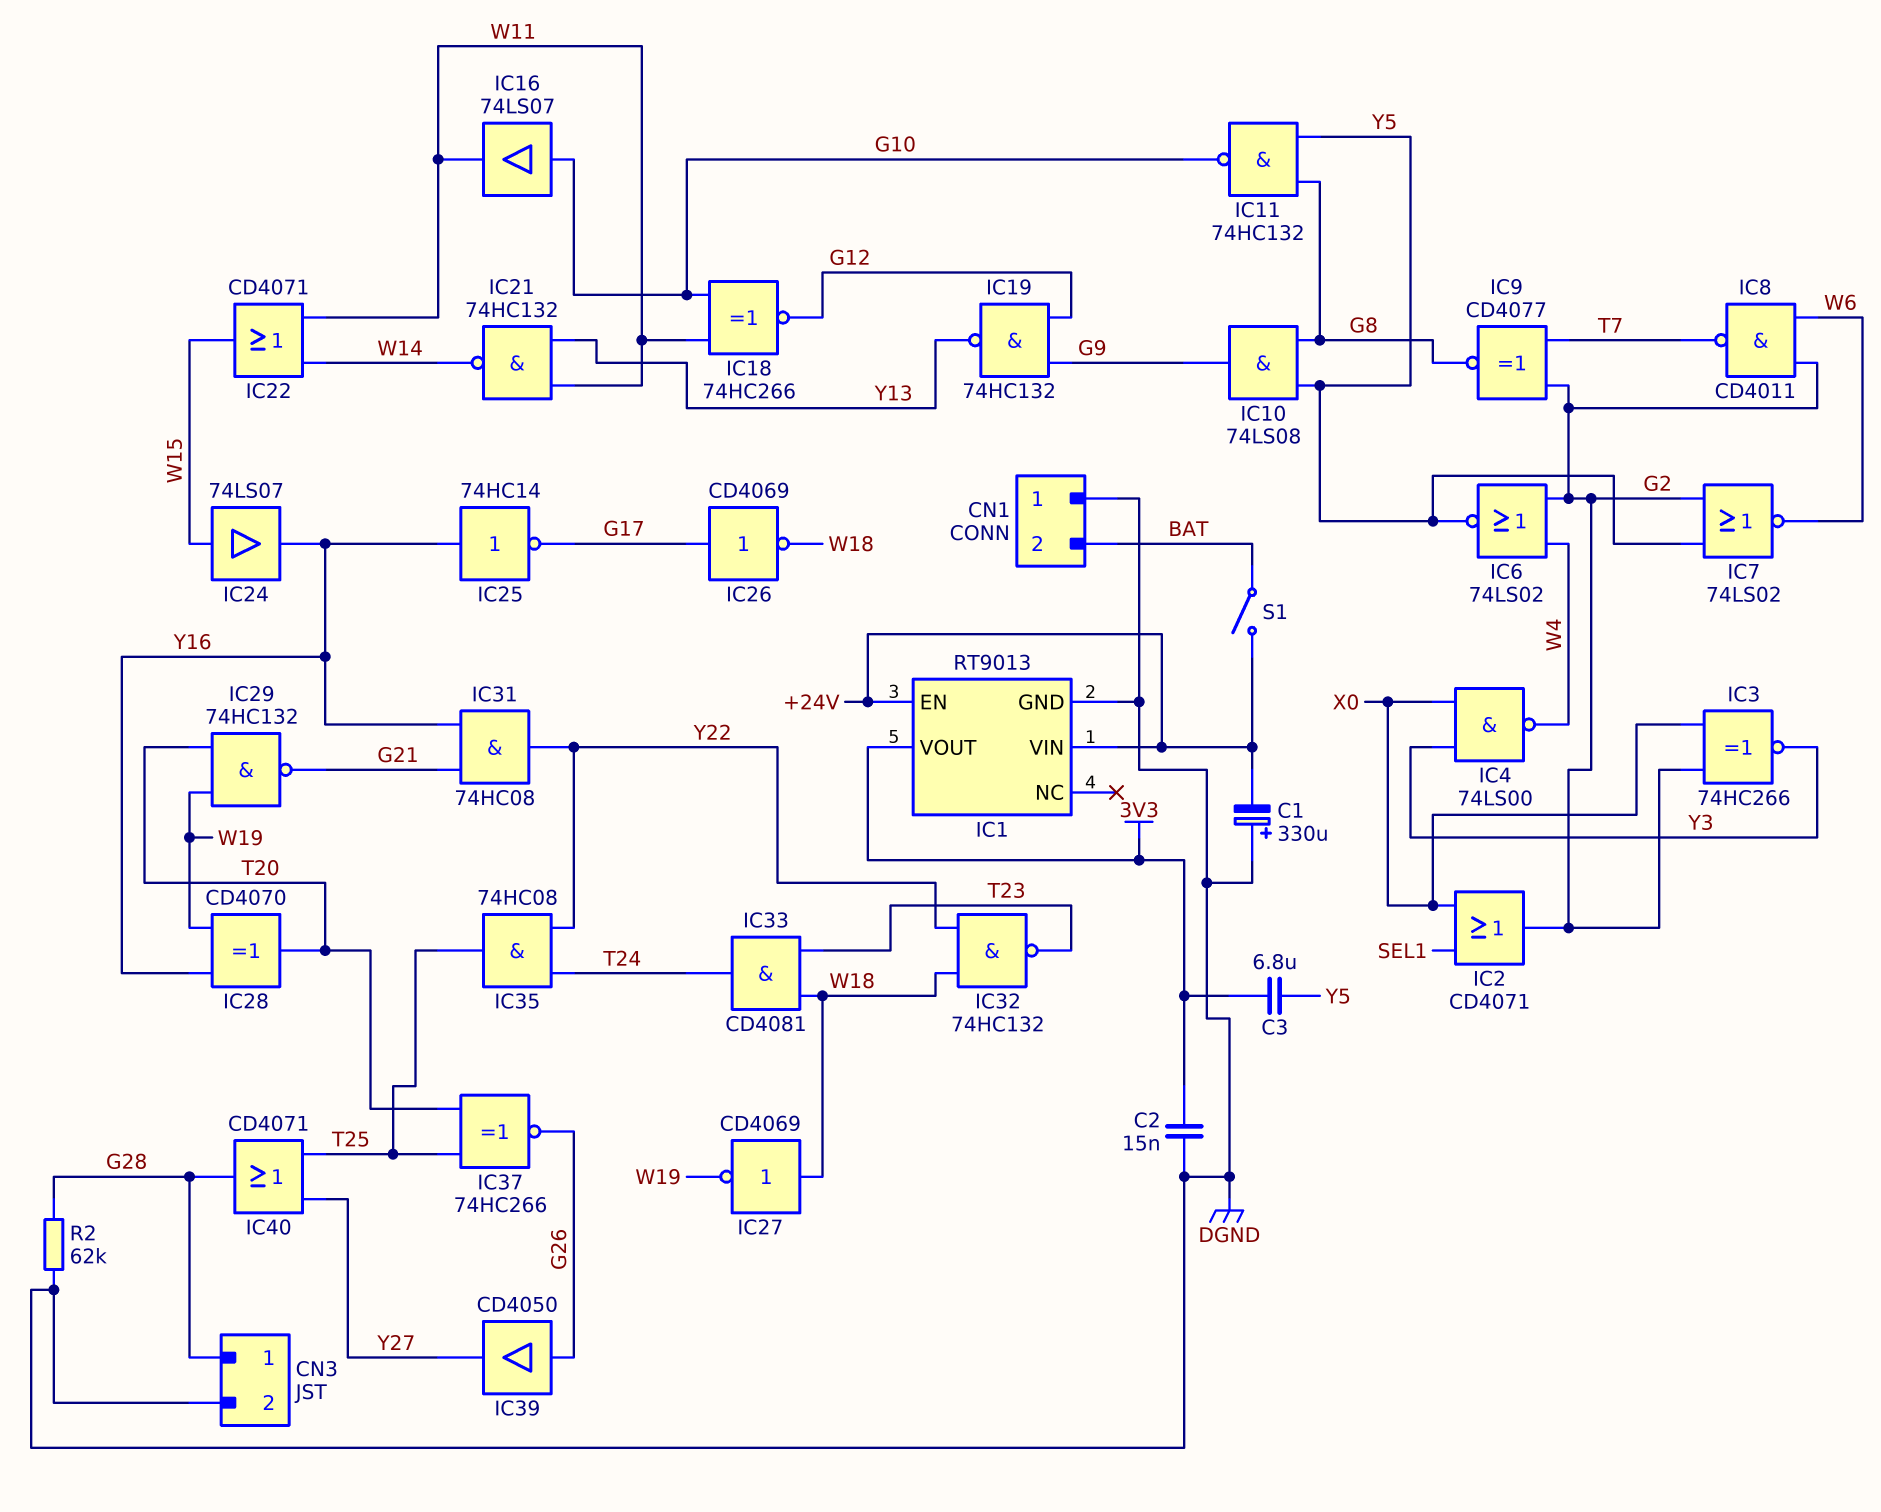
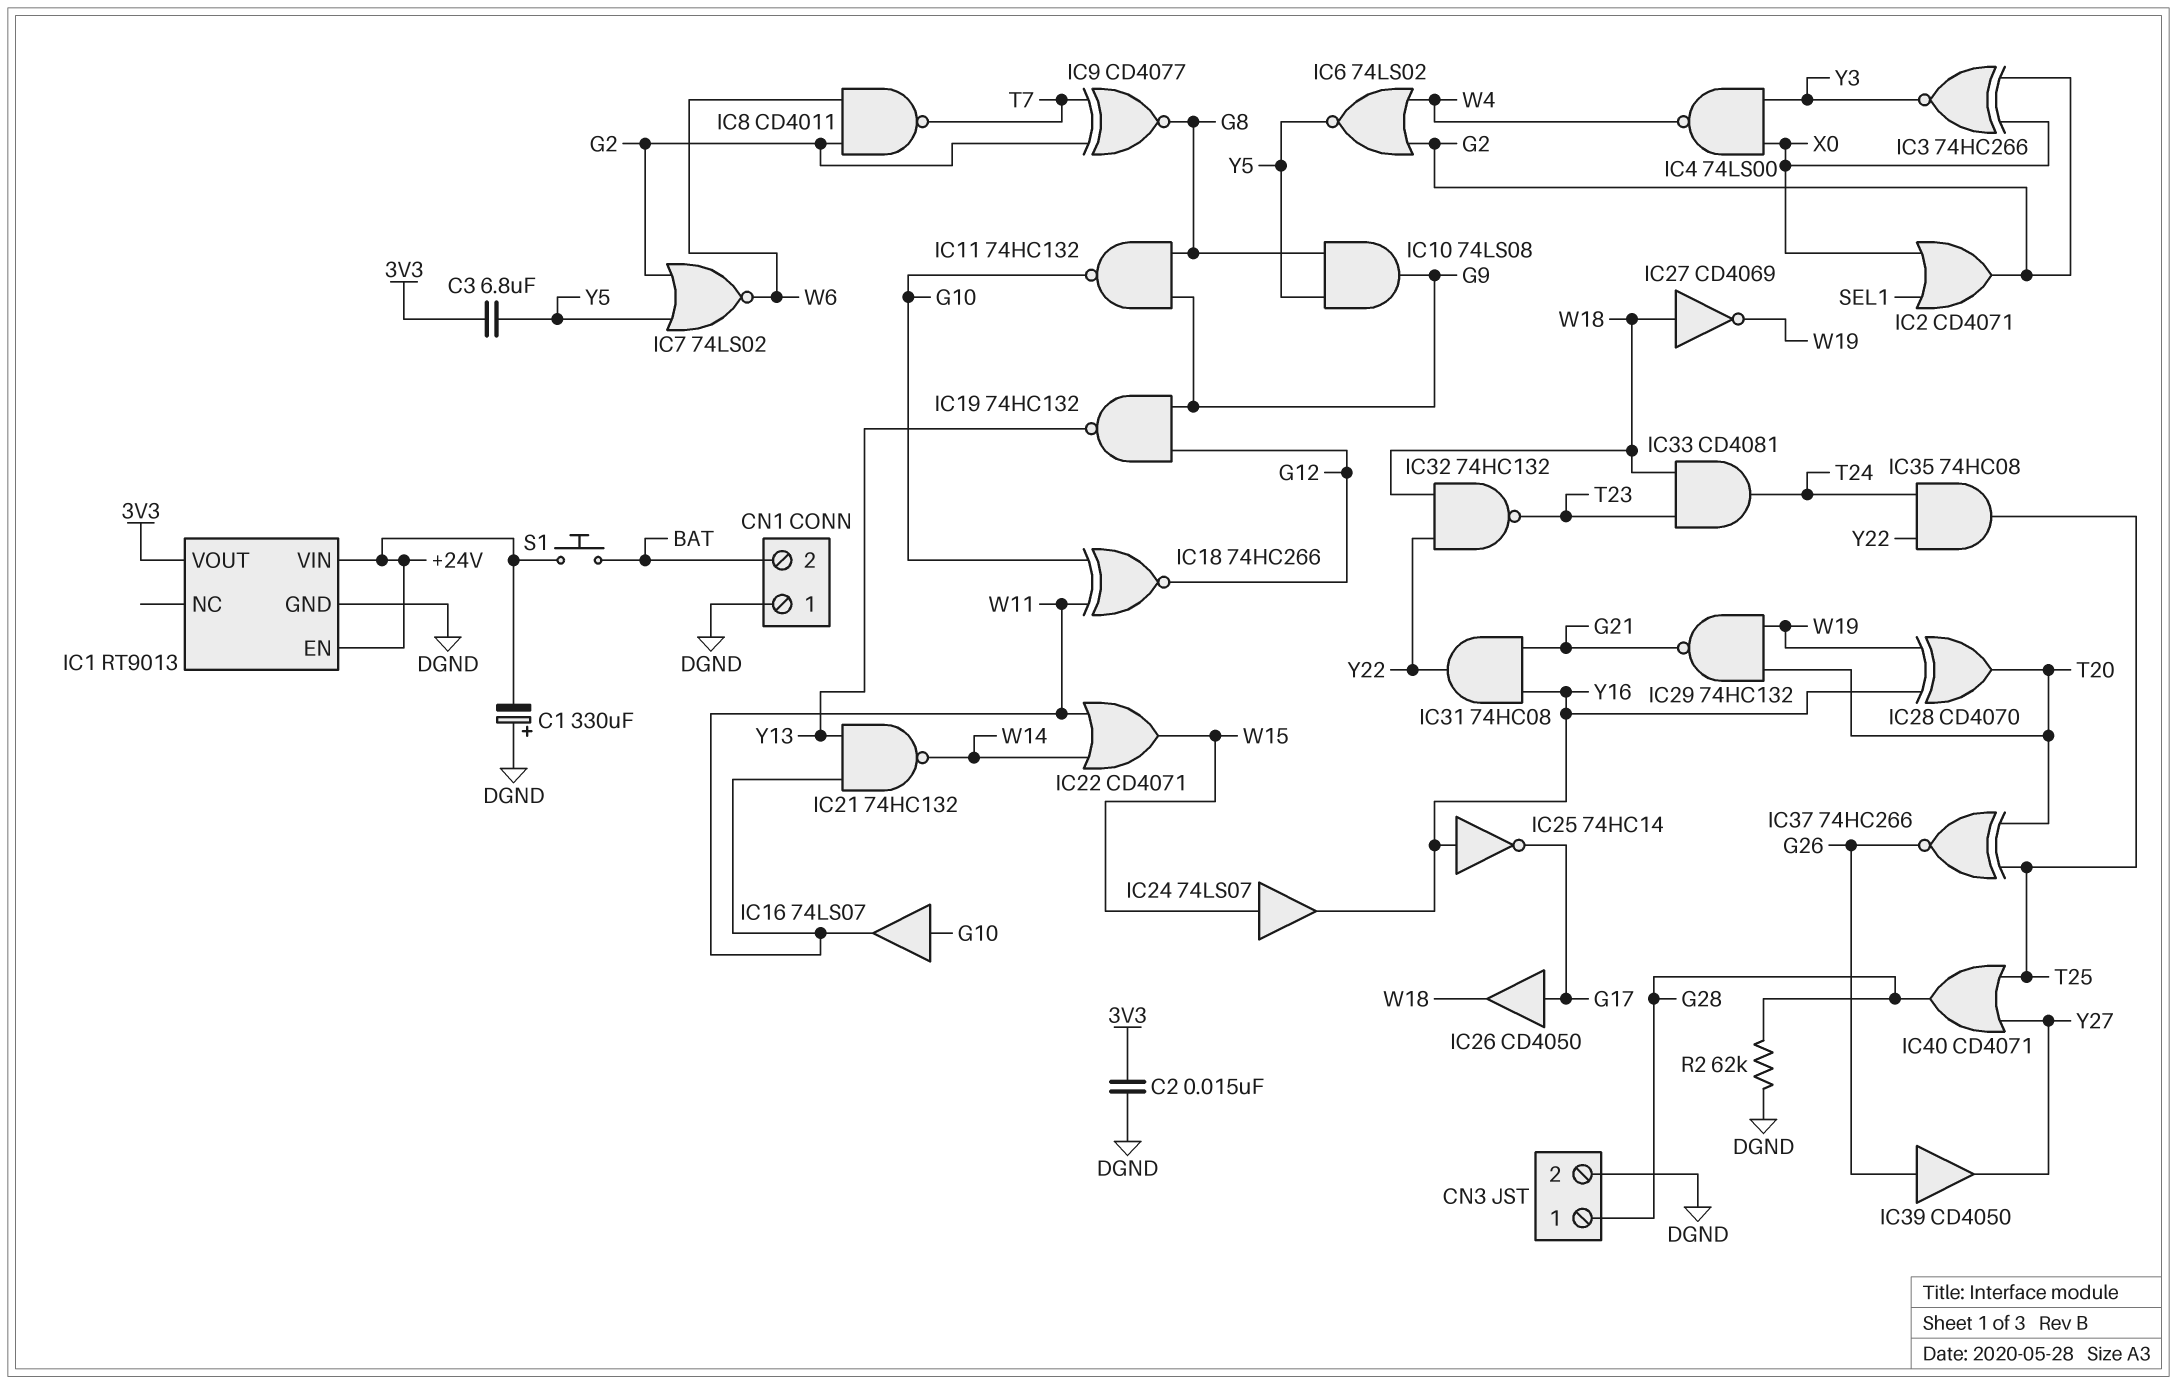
IC11: NAND 74HC132 (in G8, in Y5, out G10) -> NAND 74HC132 (in G8, in G9, out G10)
IC26: NOT CD4069 (in G17, out W18) -> buffer CD4050 (in G17, out W18)
S1: switch (+24V, BAT) -> button (+24V, BAT)

